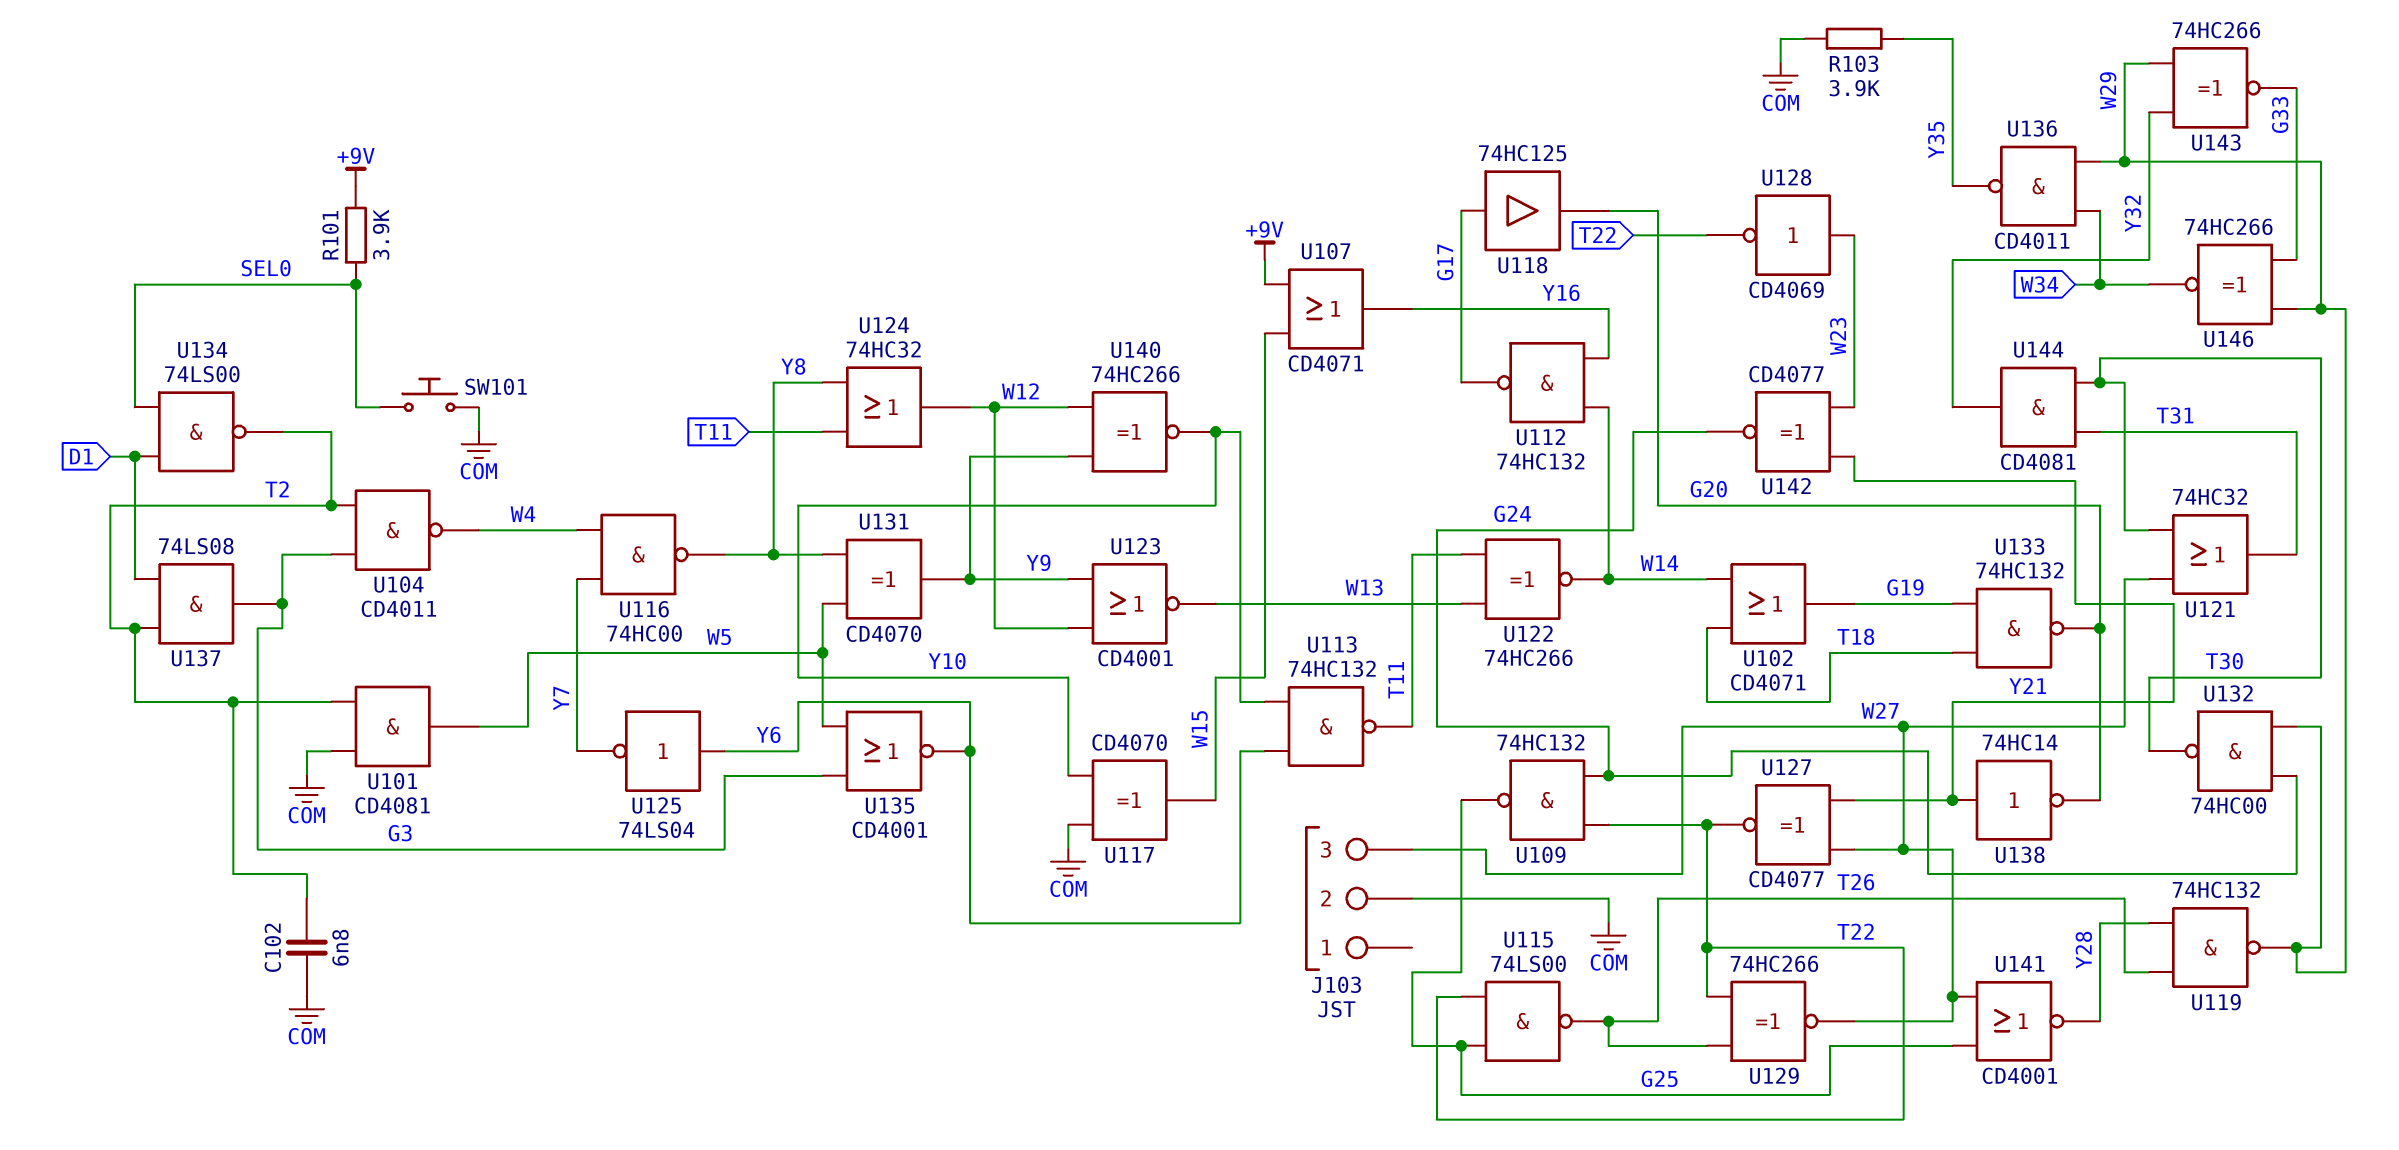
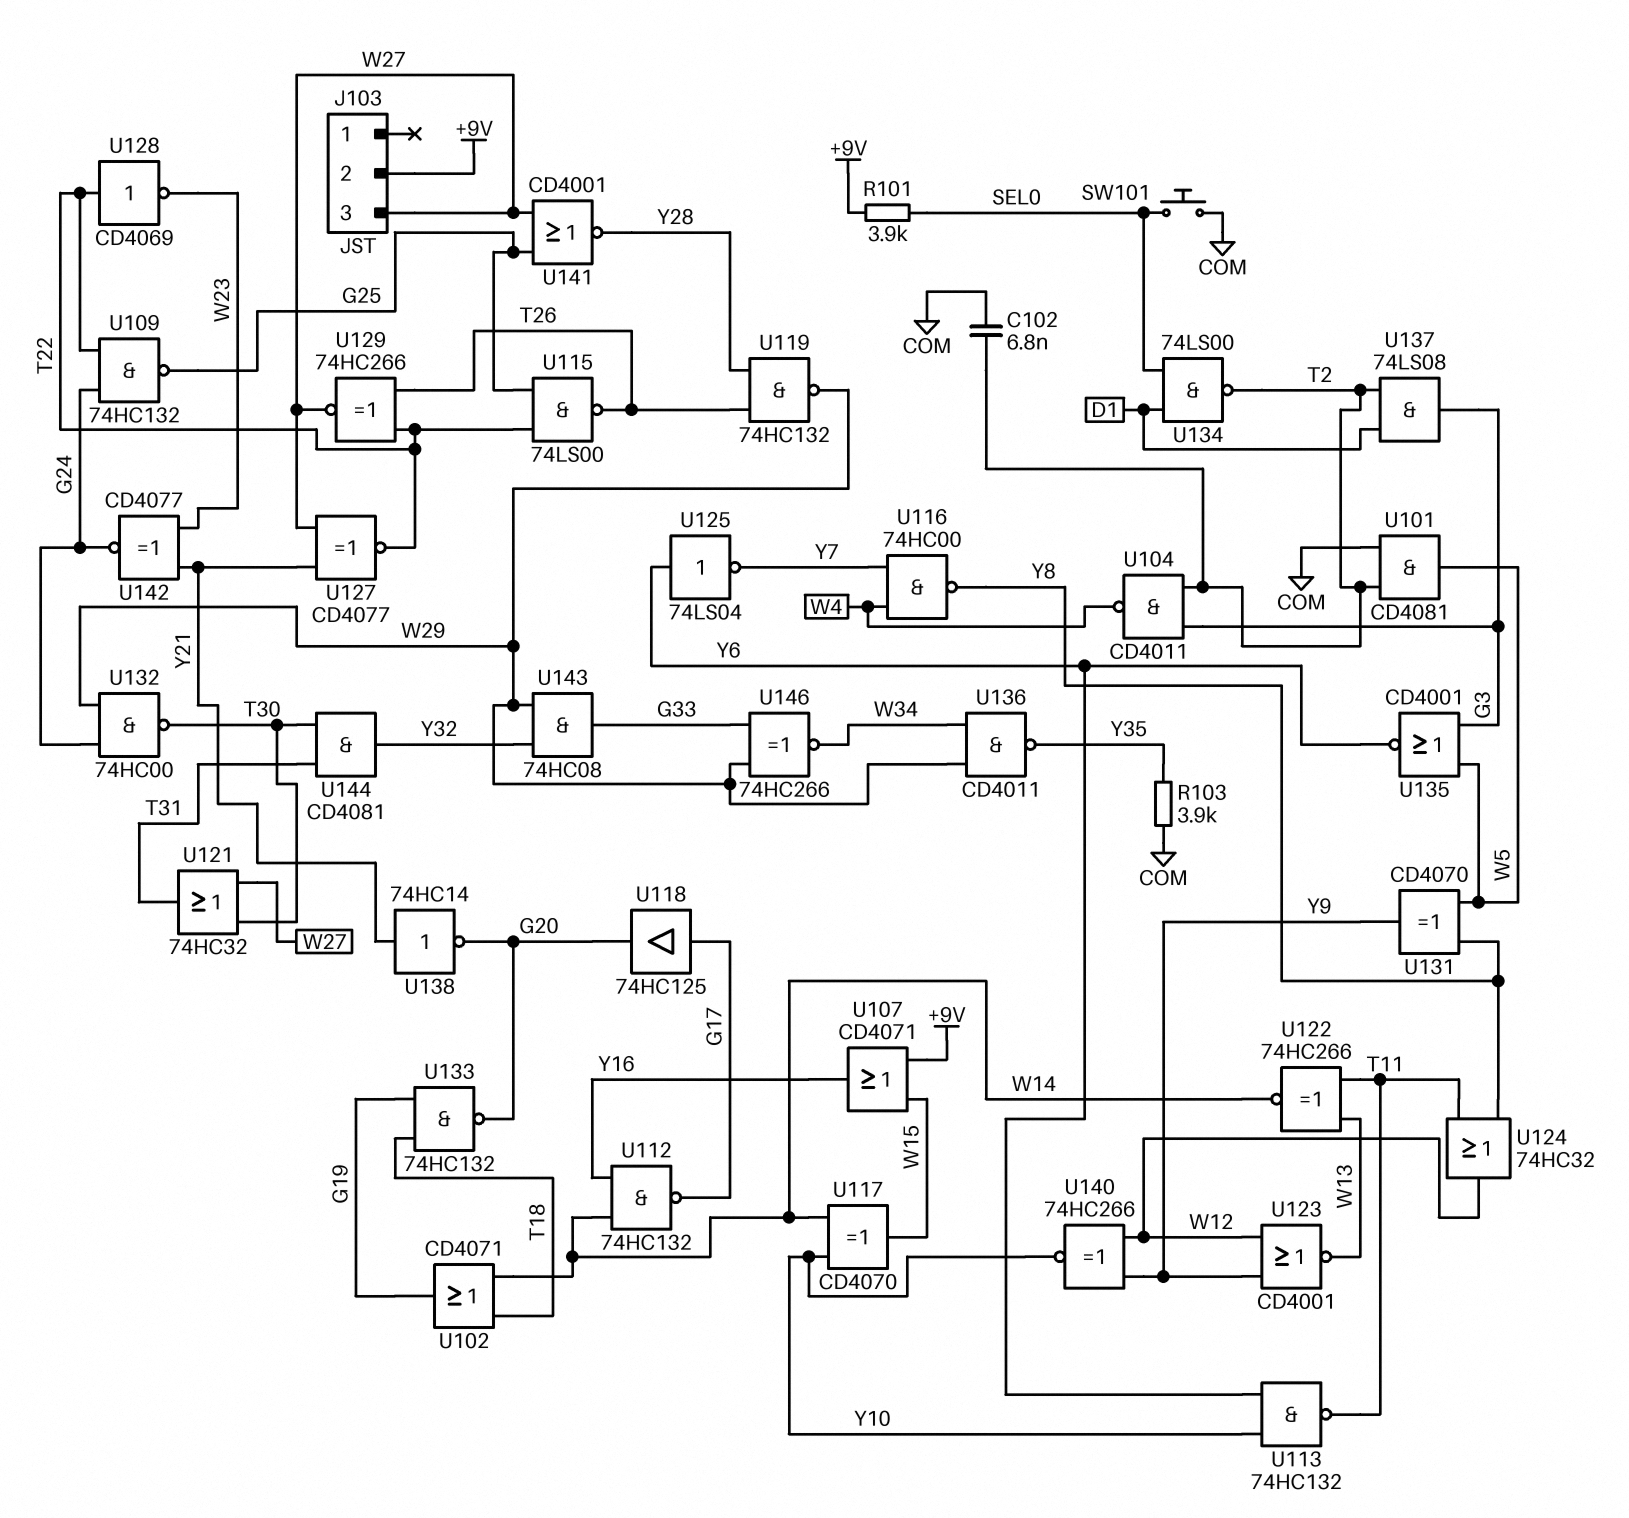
J103 pin 2: COM -> +9V
U117: XOR CD4070 (in COM, in Y10, out W15) -> XOR CD4070 (in W14, in Y10, out W15)
U128: NOT CD4069 (in W23, out T22) -> NOT CD4069 (in T22, out W23)
U143: XNOR 74HC266 (in W29, in Y32, out G33) -> AND 74HC08 (in W29, in Y32, out G33)

